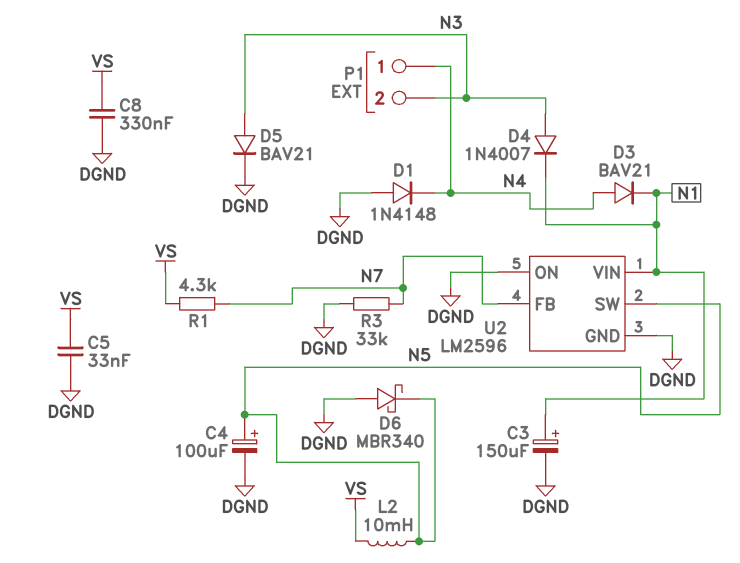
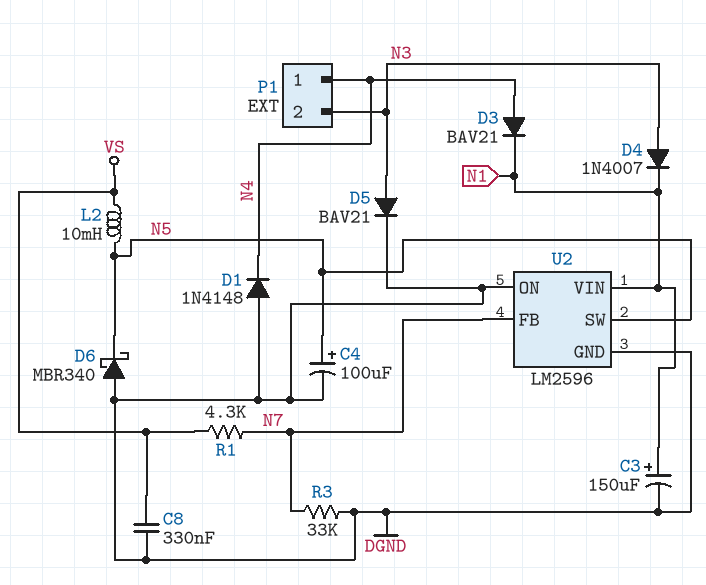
C5: 33nF (DGND, VS) -> none

